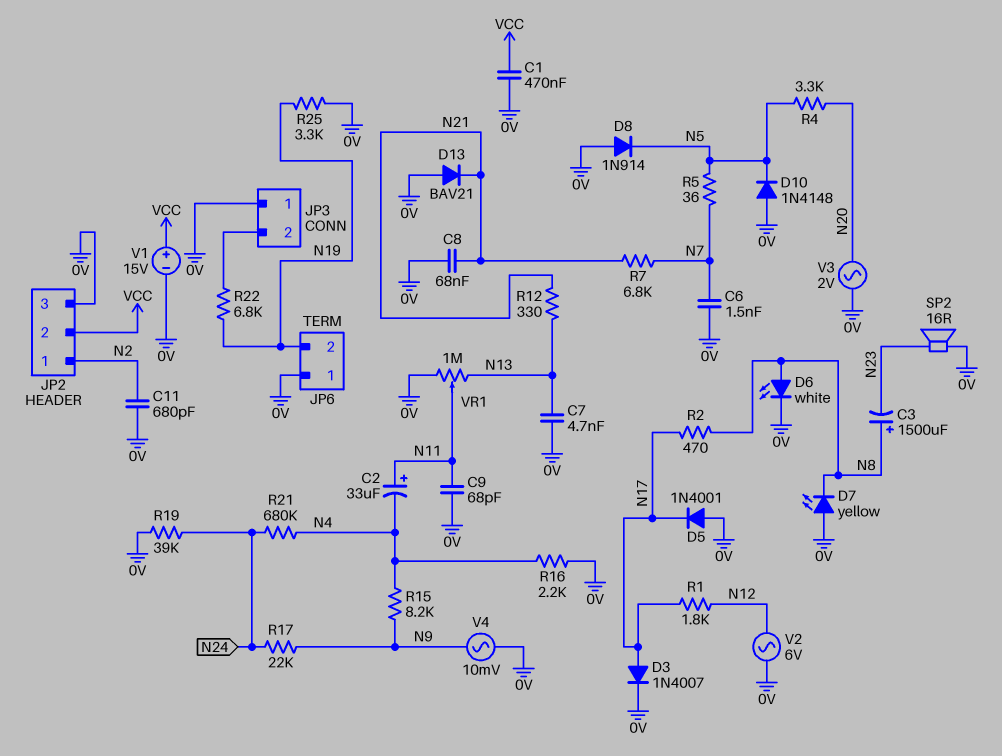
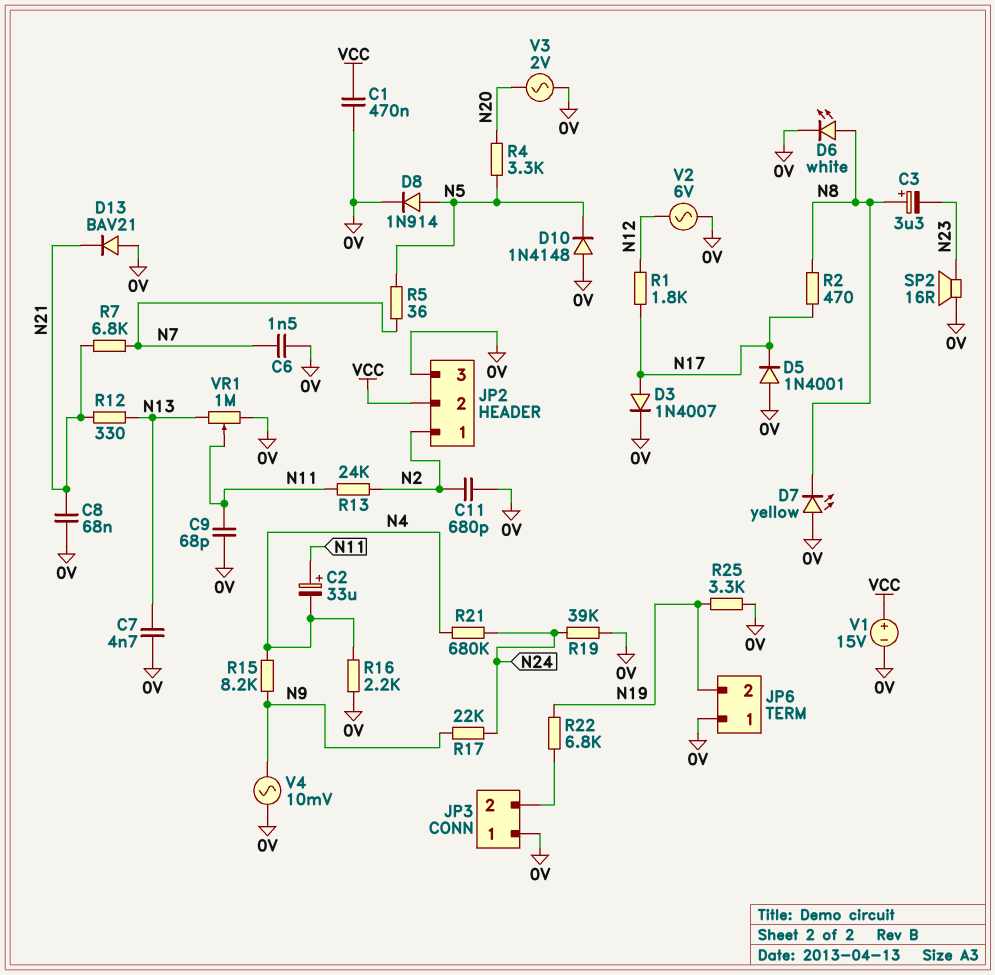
C3: 1500uF (plus N8, minus N23) -> 3.3uF (plus N8, minus N23)
D8: diode 1N914 (A 0V, K N5) -> diode 1N914 (A N5, K 0V)
R13: none -> 24k (N2, N11)

